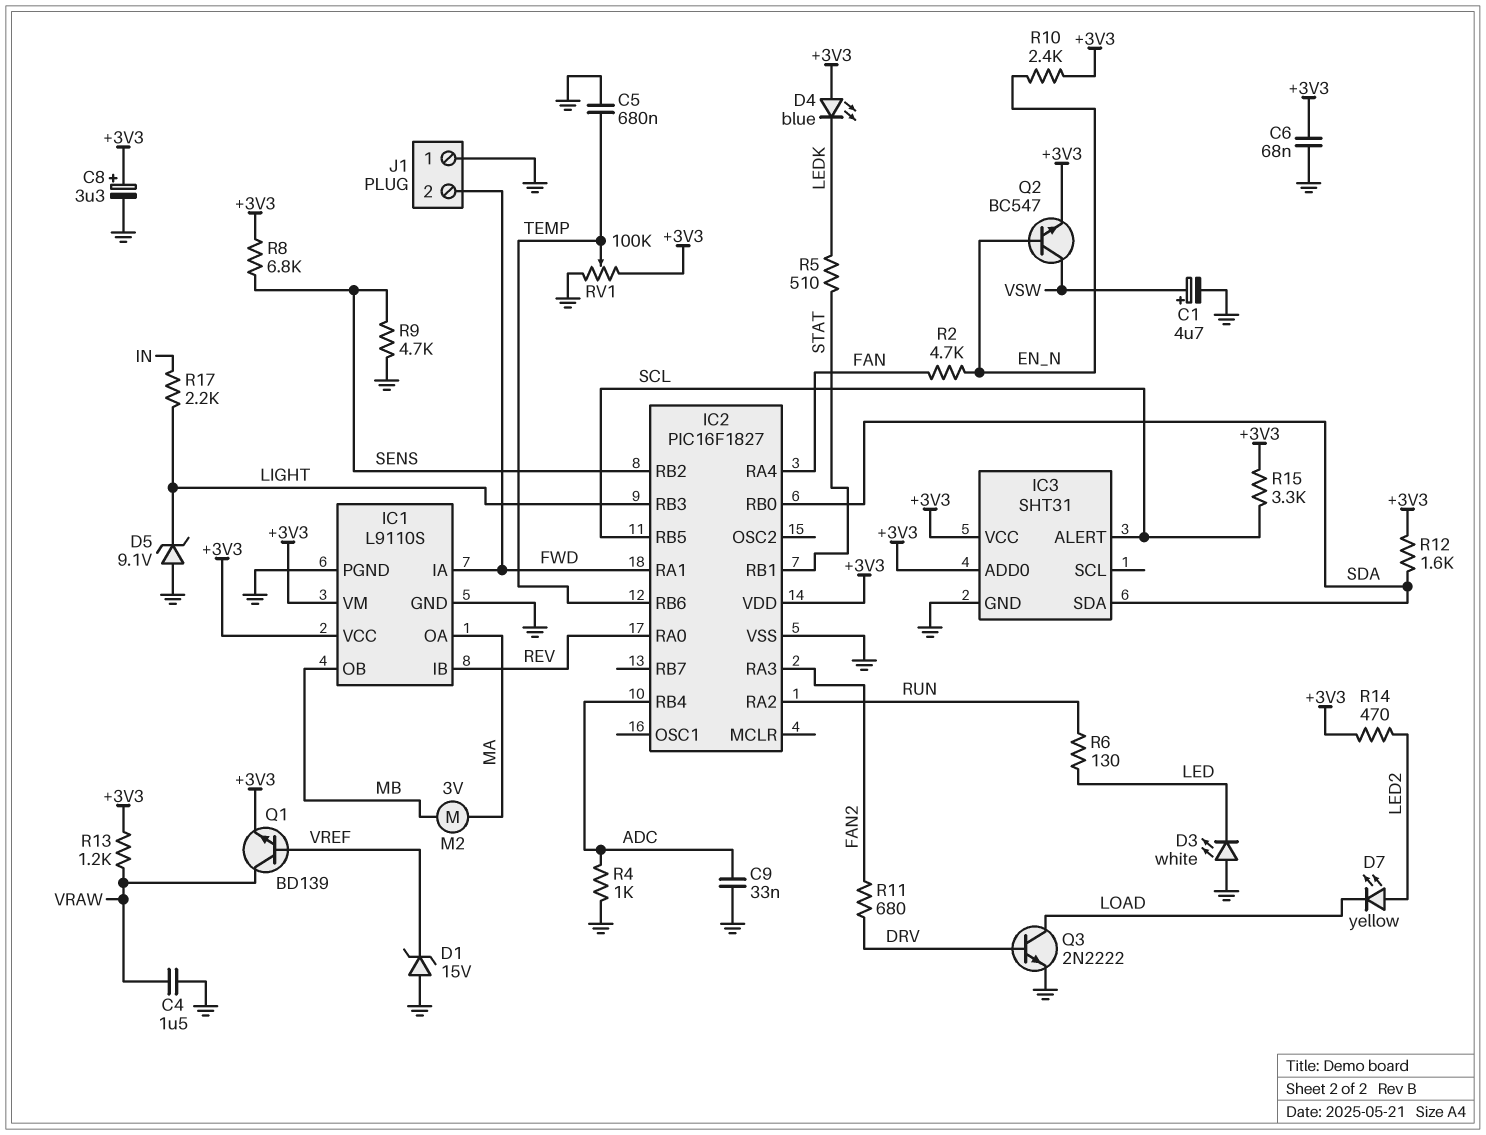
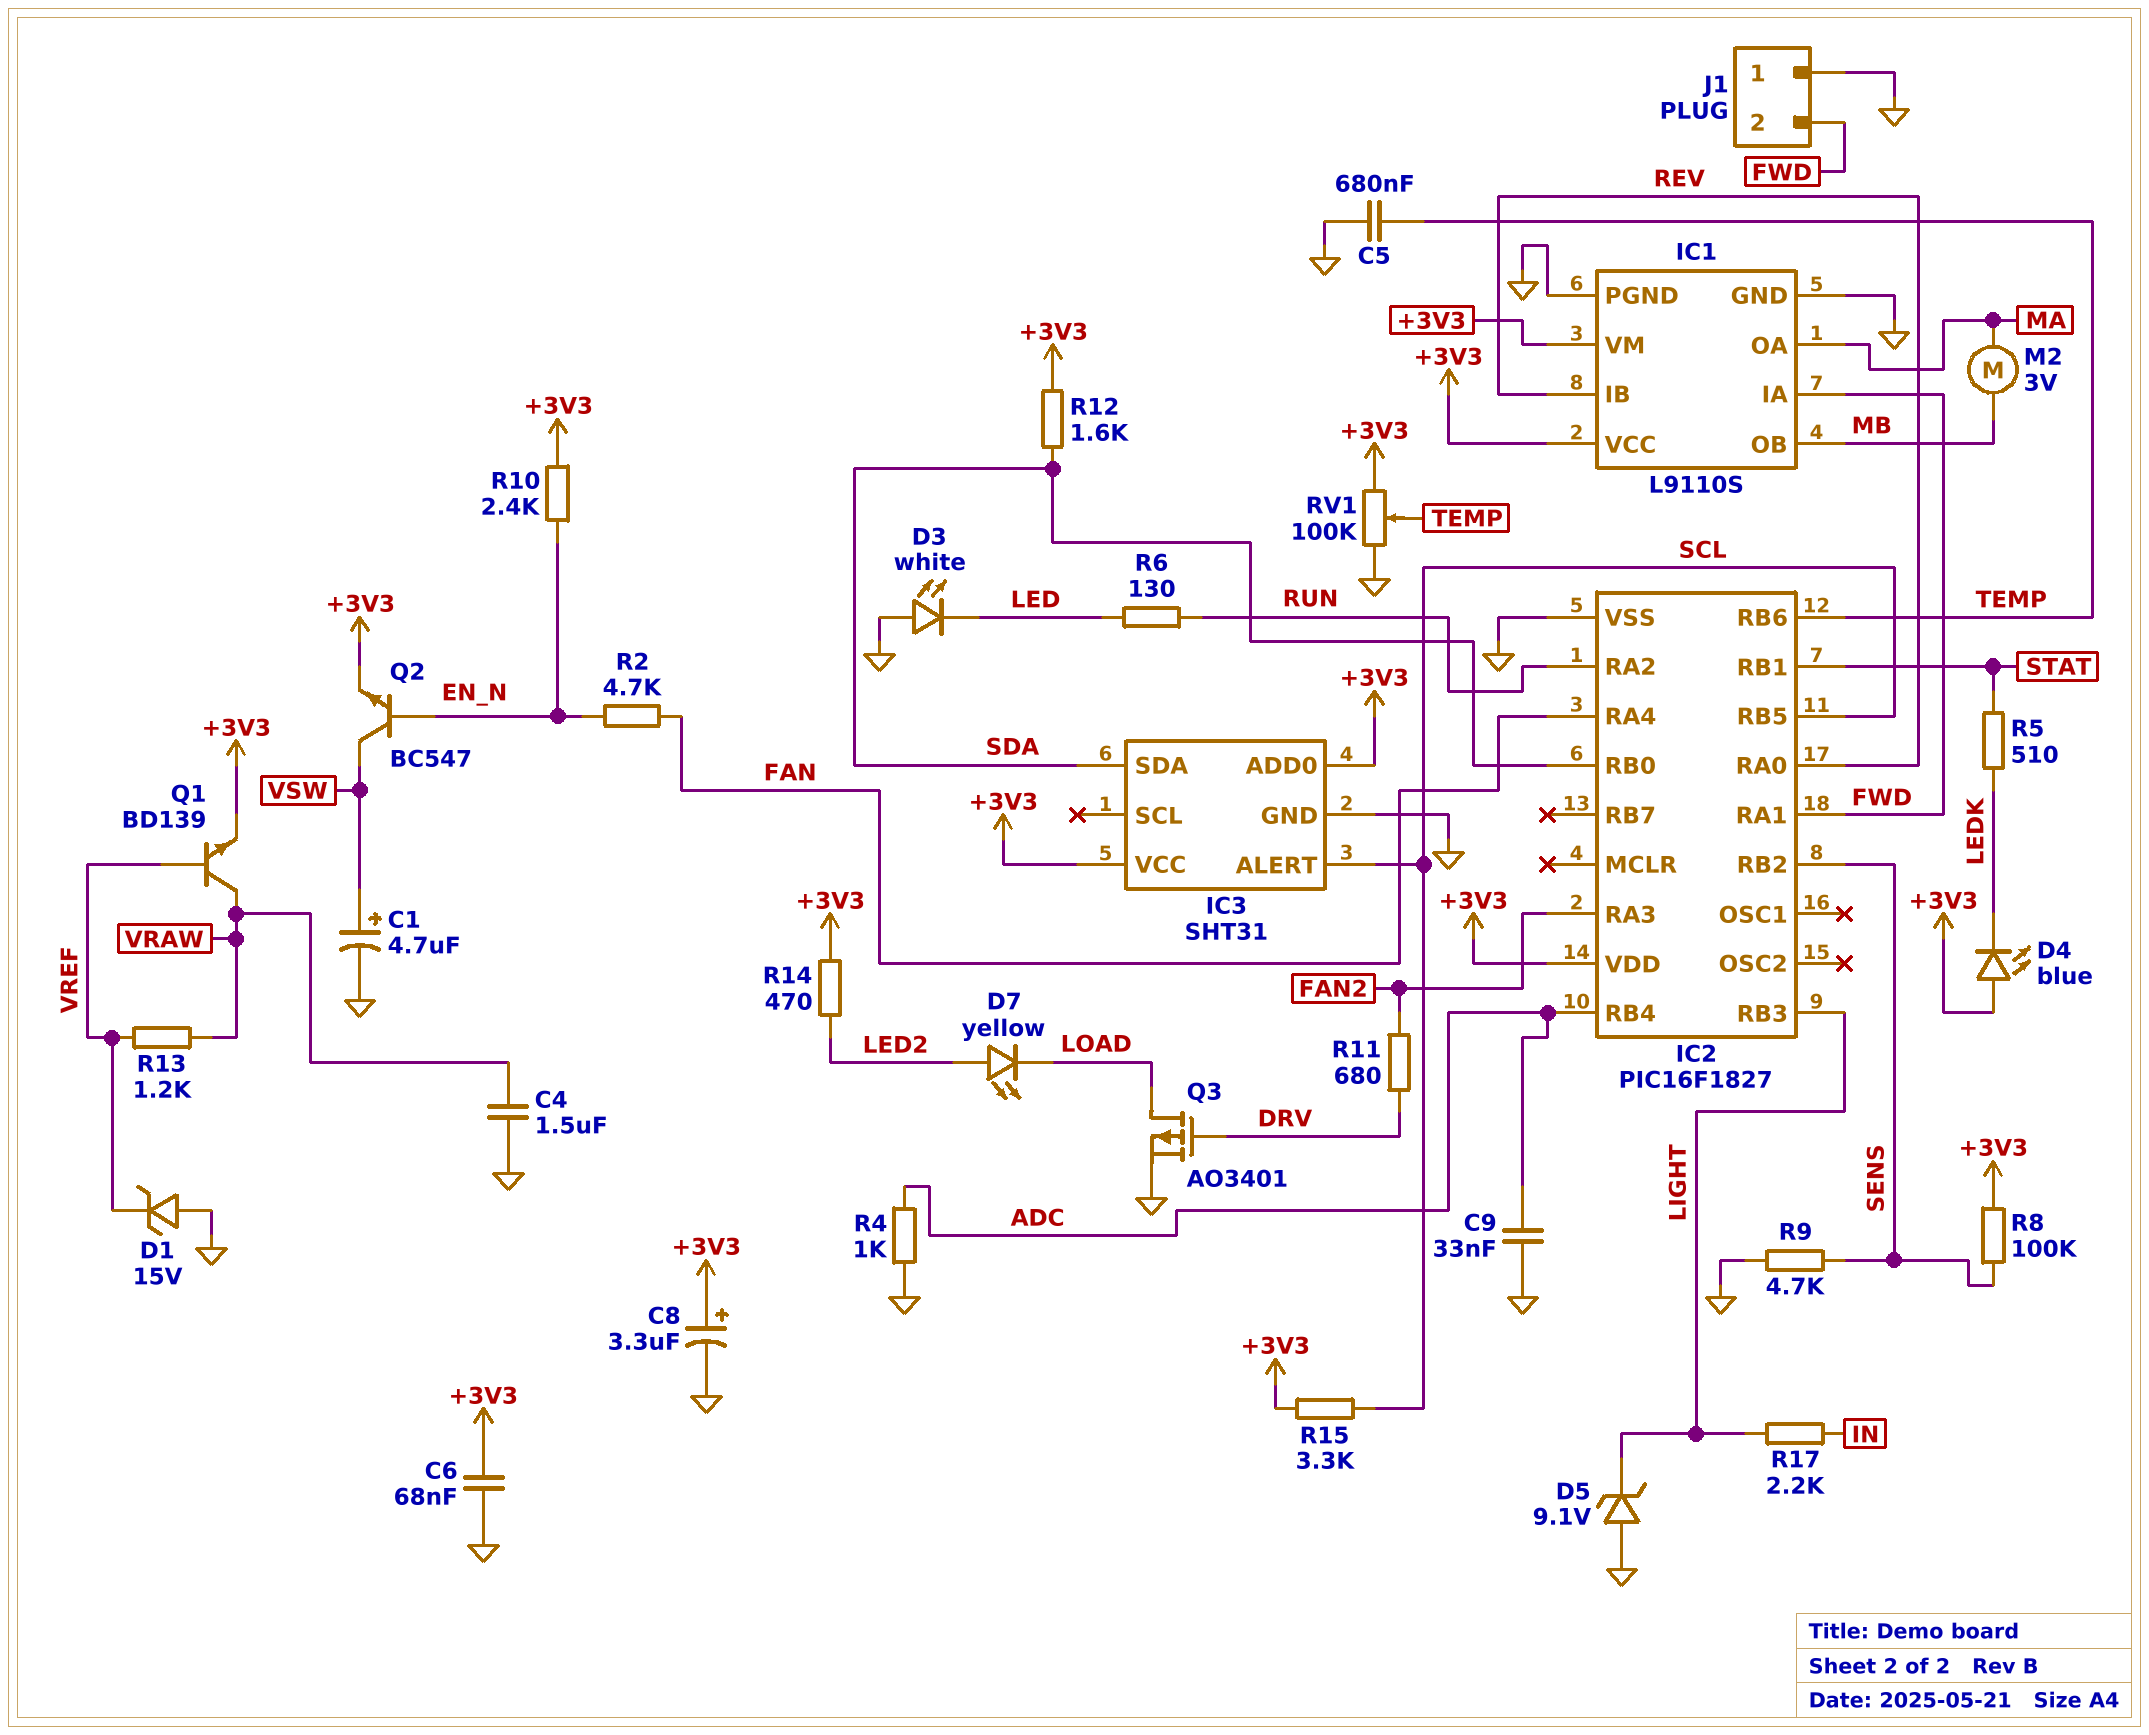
Q3: NPN 2N2222 (B DRV, C LOAD, E GND) -> PMOS AO3401 (G DRV, D LOAD, S GND)
R8: 6.8k (+3V3, SENS) -> 100k (+3V3, SENS)
R13: 1.2k (+3V3, VRAW) -> 1.2k (VRAW, VREF)

